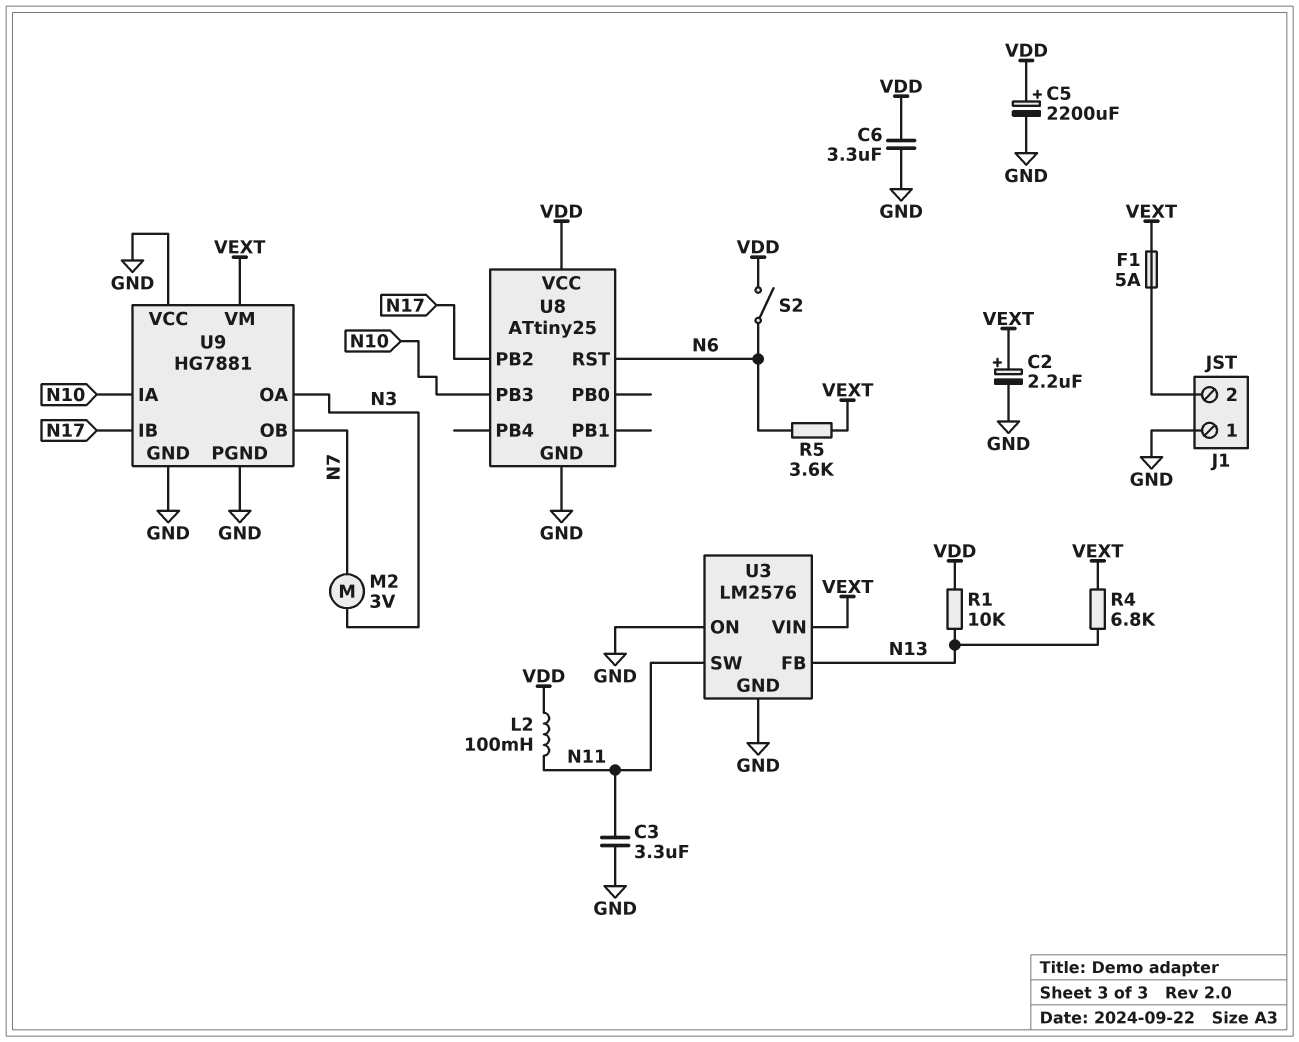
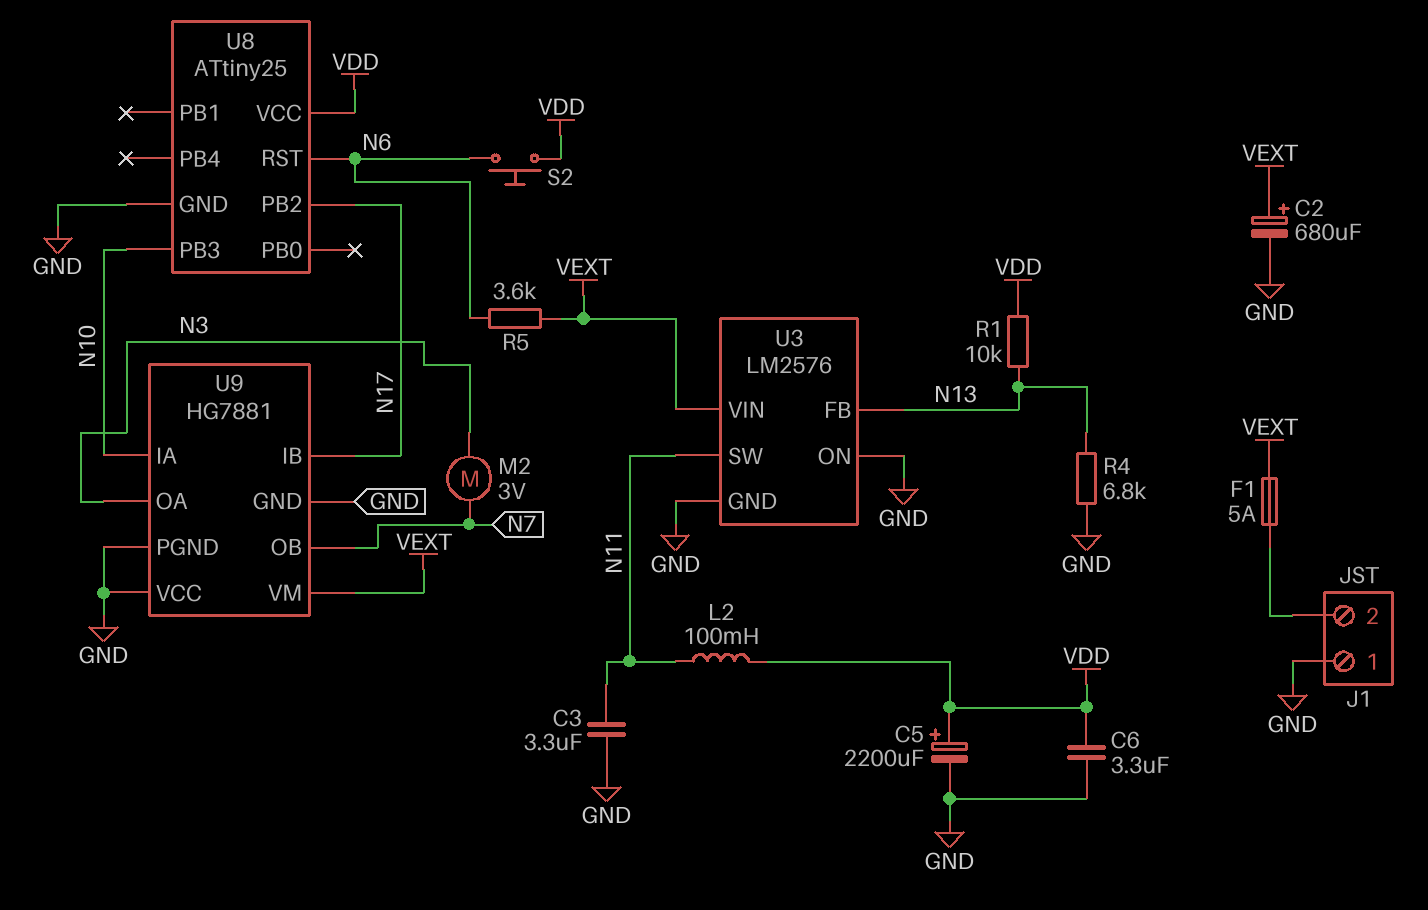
C2: 2.2uF (plus VEXT, minus GND) -> 680uF (plus VEXT, minus GND)
R4: 6.8k (N13, VEXT) -> 6.8k (GND, N13)
S2: switch (N6, VDD) -> button (N6, VDD)

